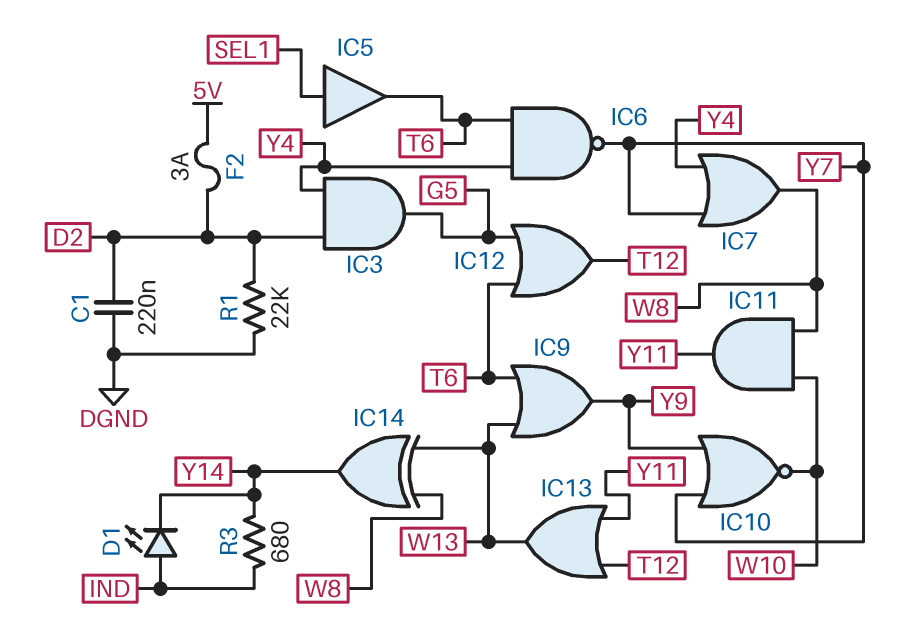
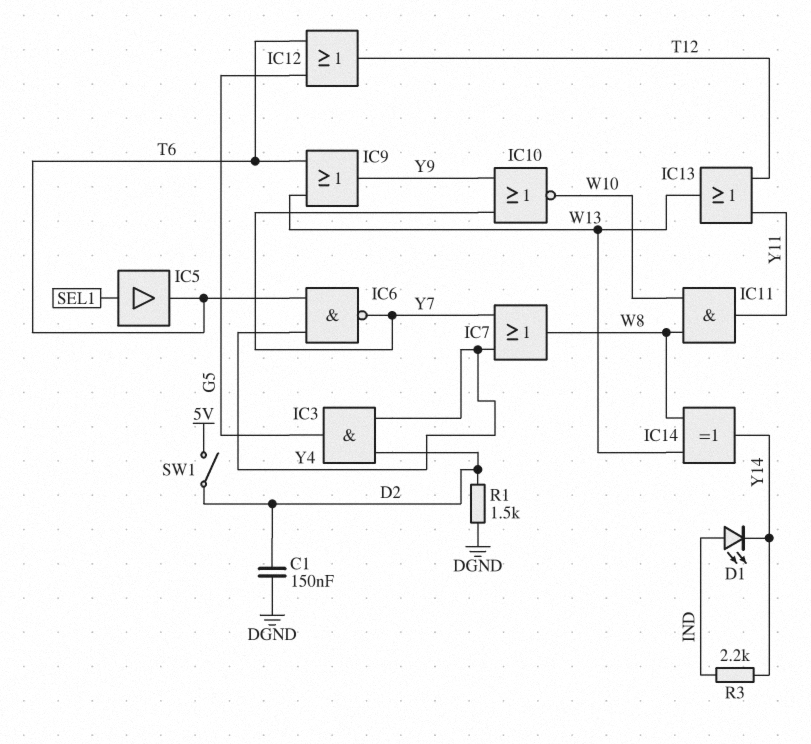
C1: 220nF (D2, DGND) -> 150nF (D2, DGND)
F2: 3A (5V, D2) -> none
R1: 22k (D2, DGND) -> 1.5k (D2, DGND)
R3: 680 (IND, Y14) -> 2.2k (IND, Y14)
SW1: none -> switch (5V, D2)

